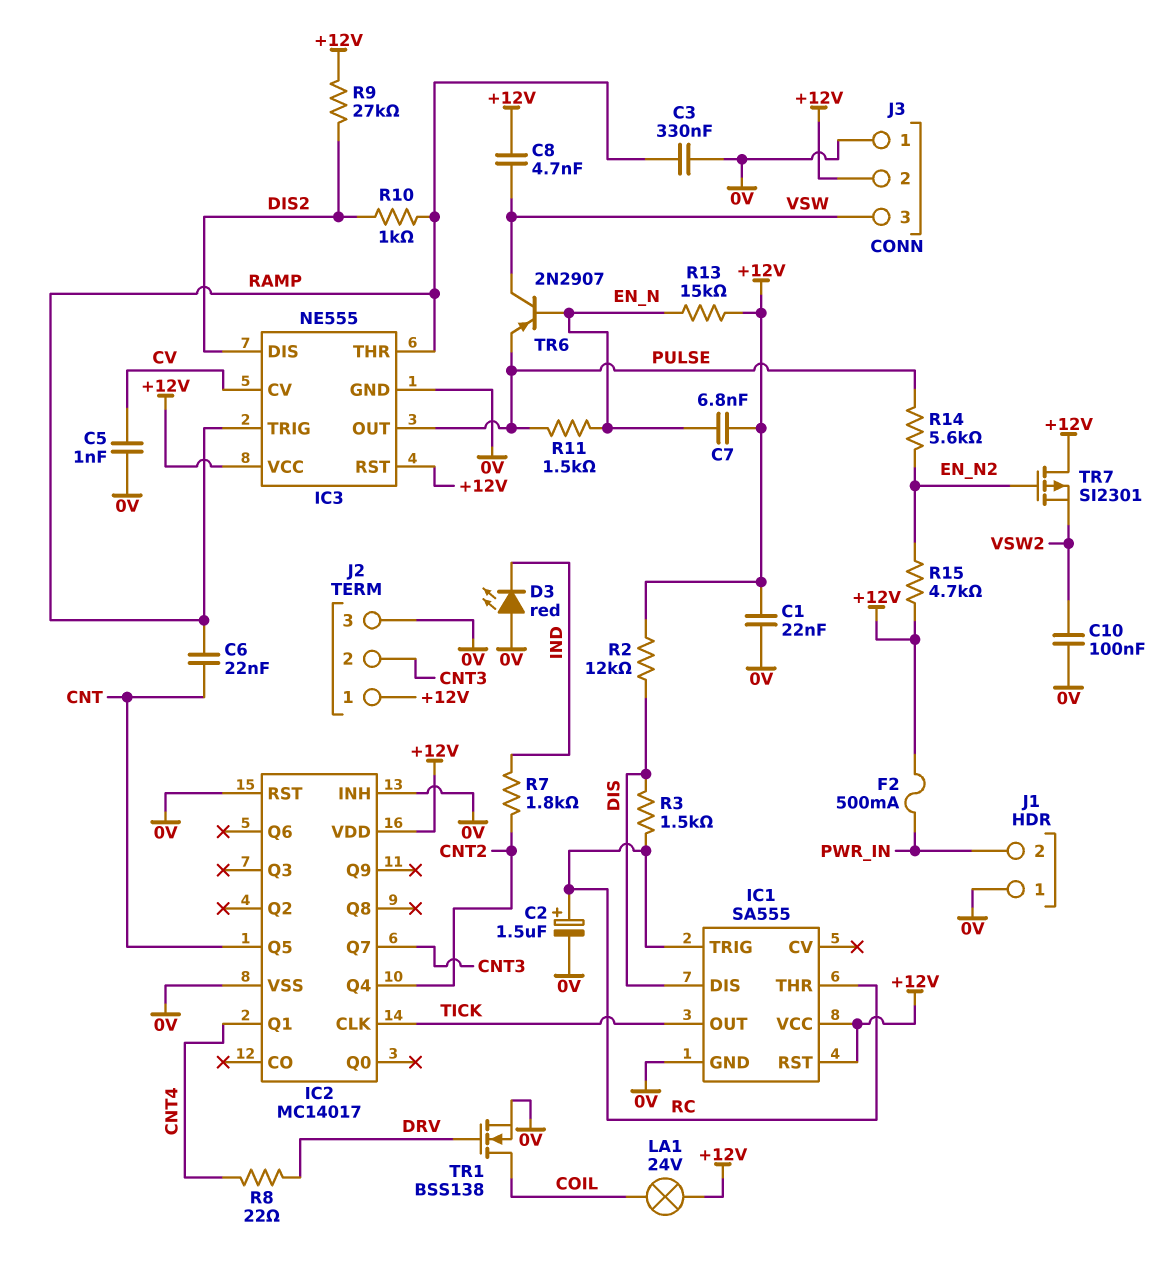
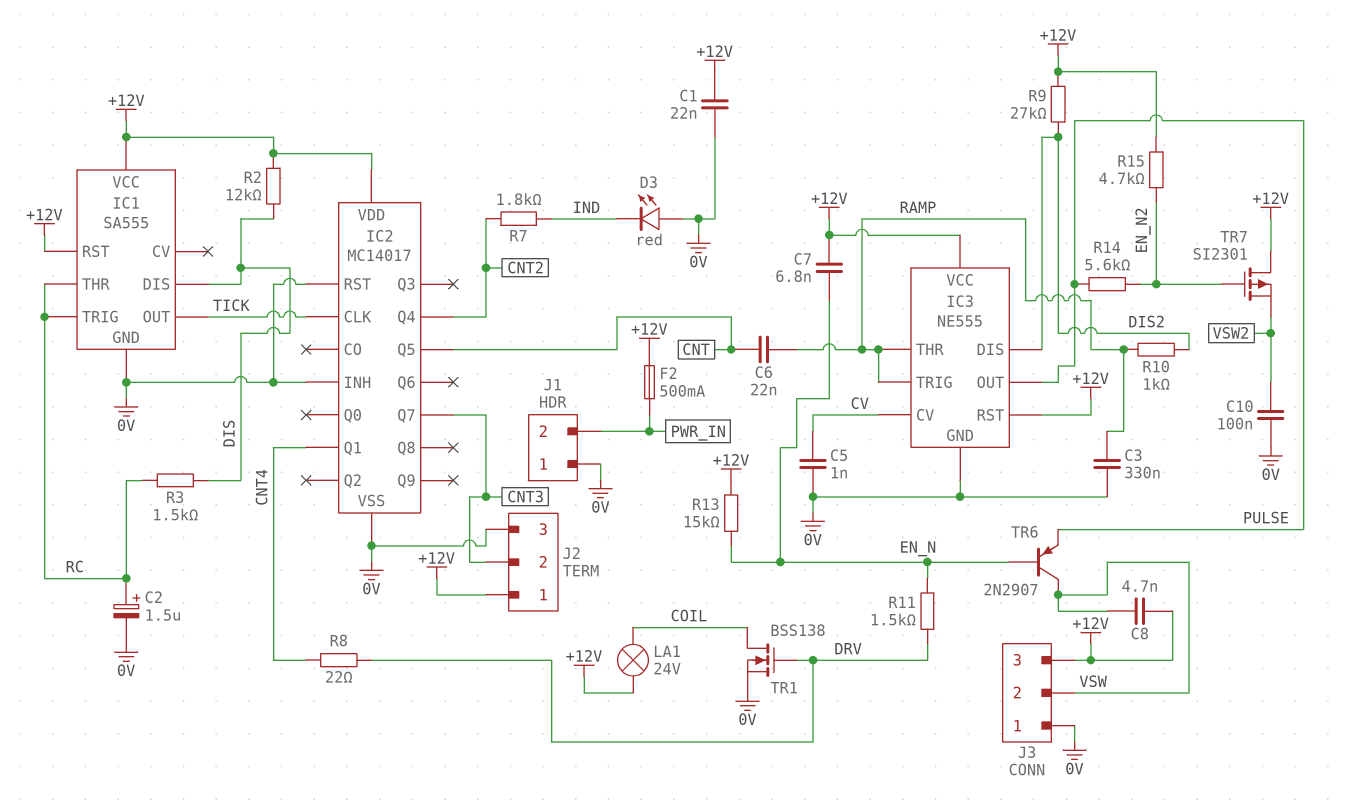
J3 pin 2: +12V -> VSW
J3 pin 3: VSW -> +12V
R11: 1.5k (EN_N, PULSE) -> 1.5k (DRV, EN_N)

